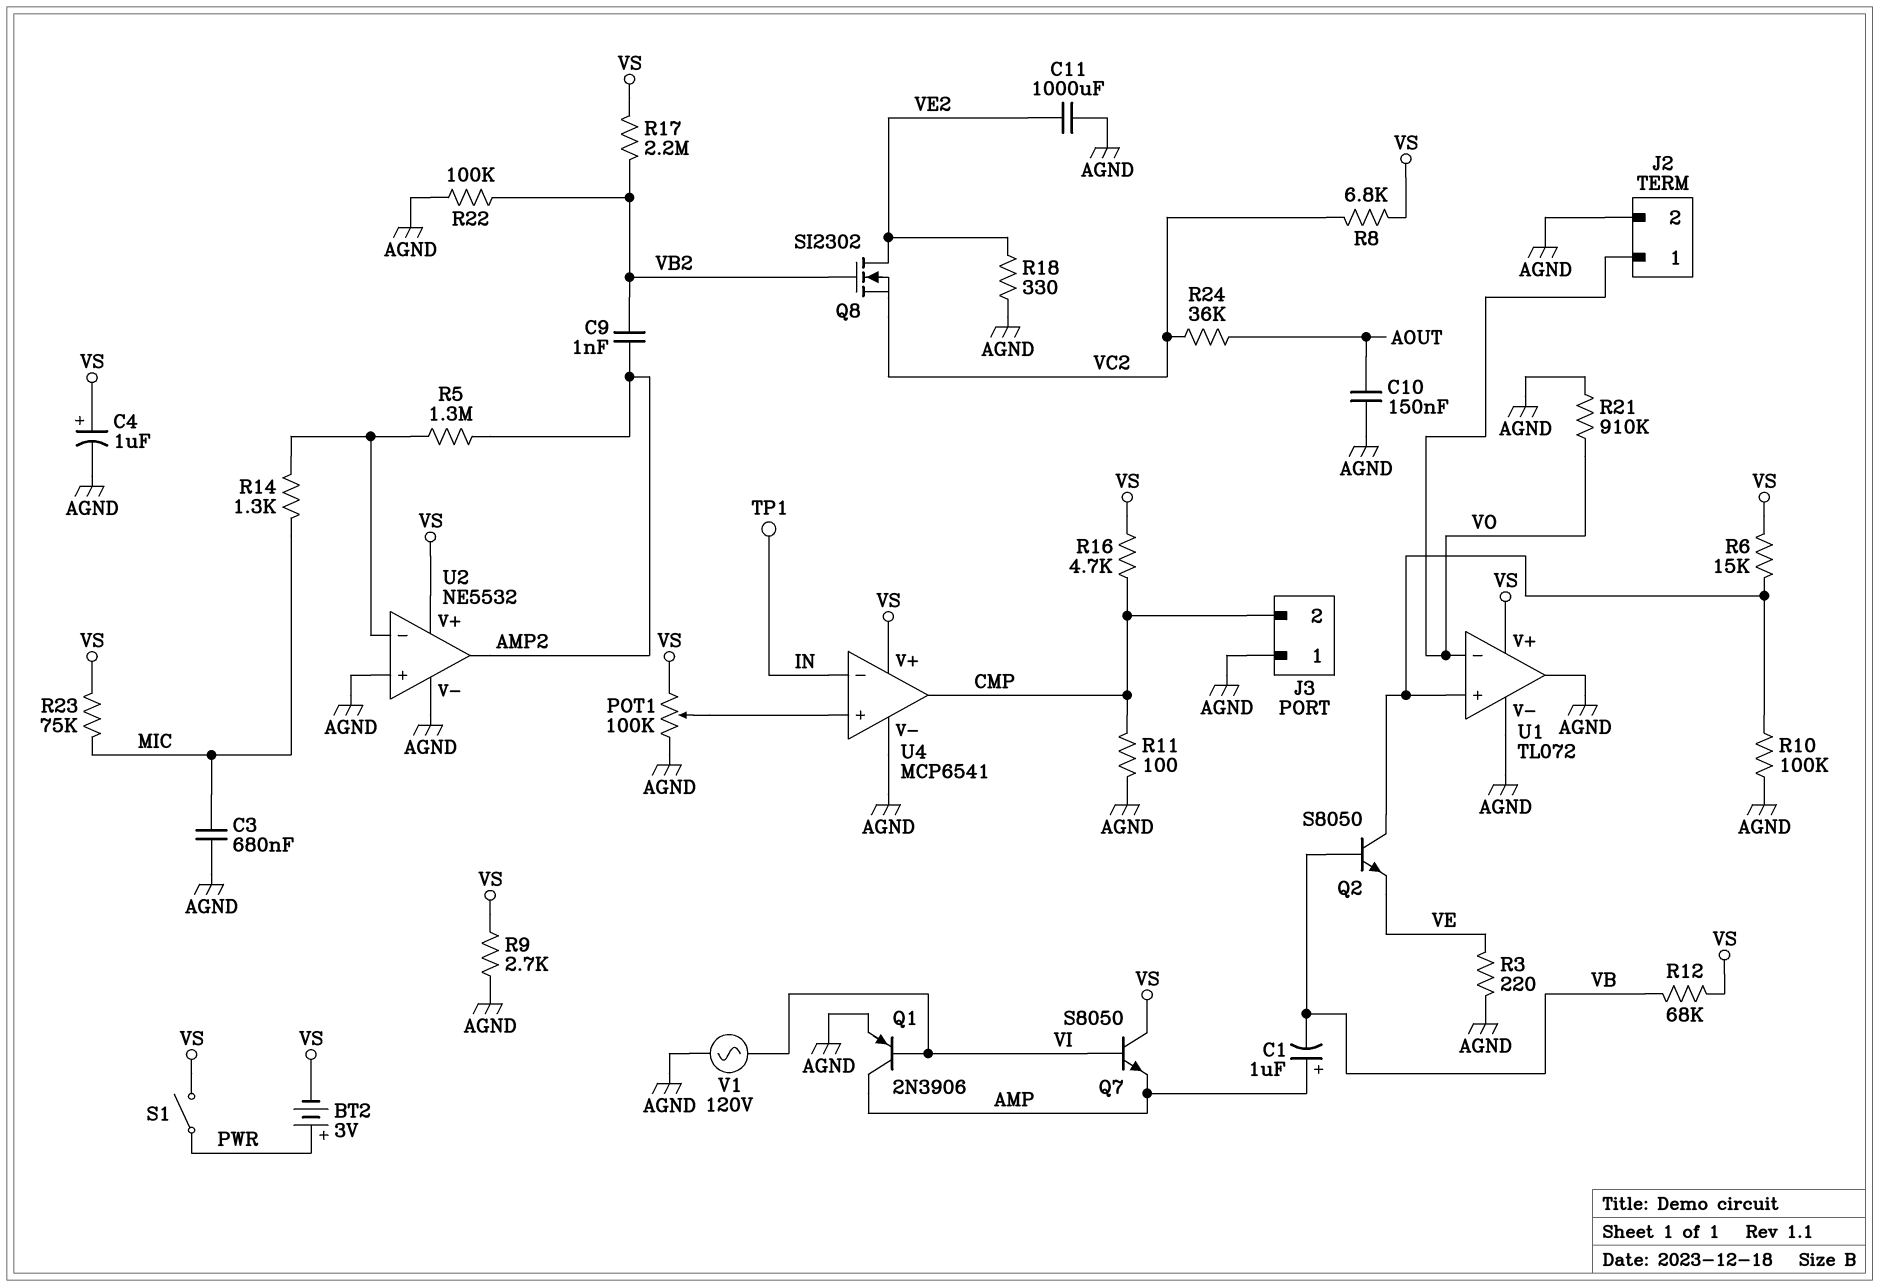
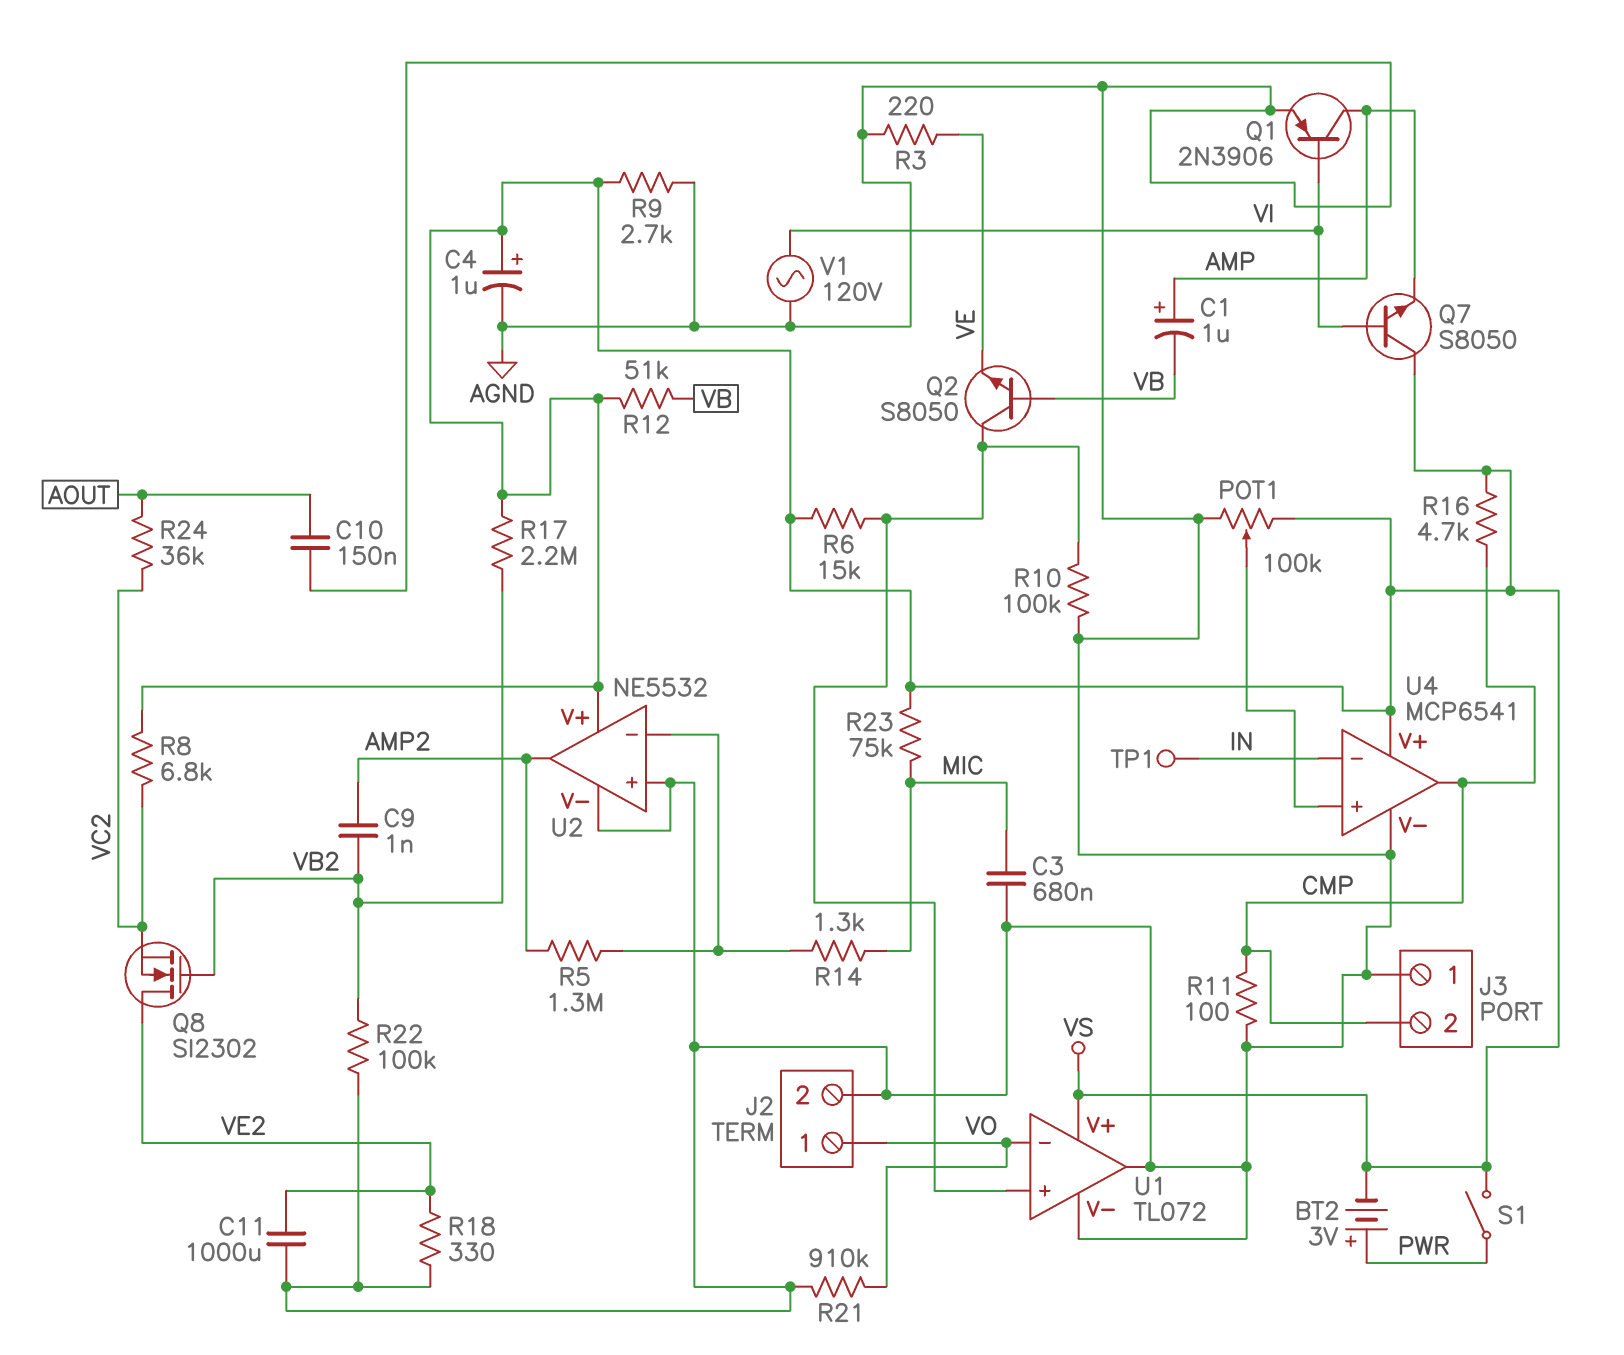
R12: 68k (VB, VS) -> 51k (VB, VS)

